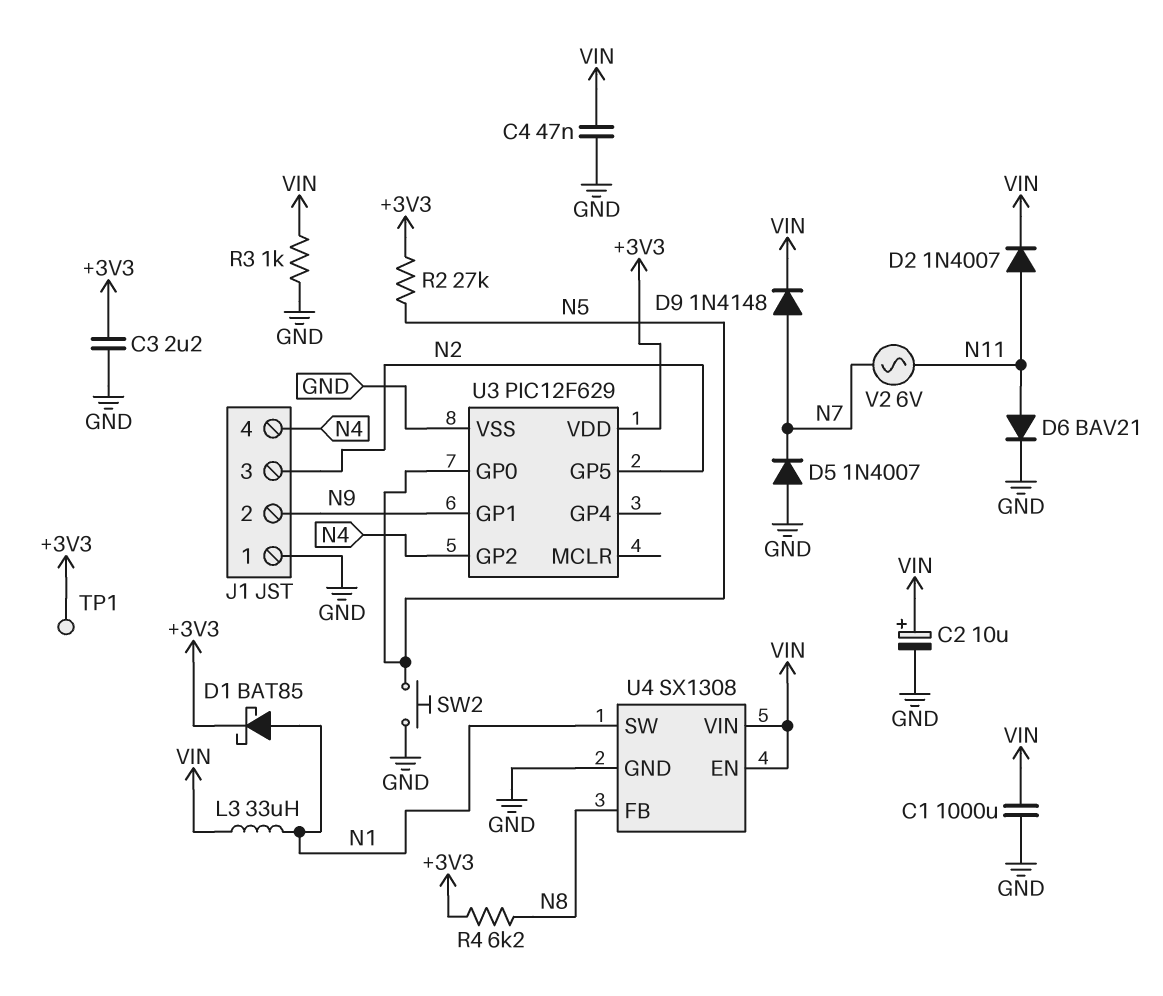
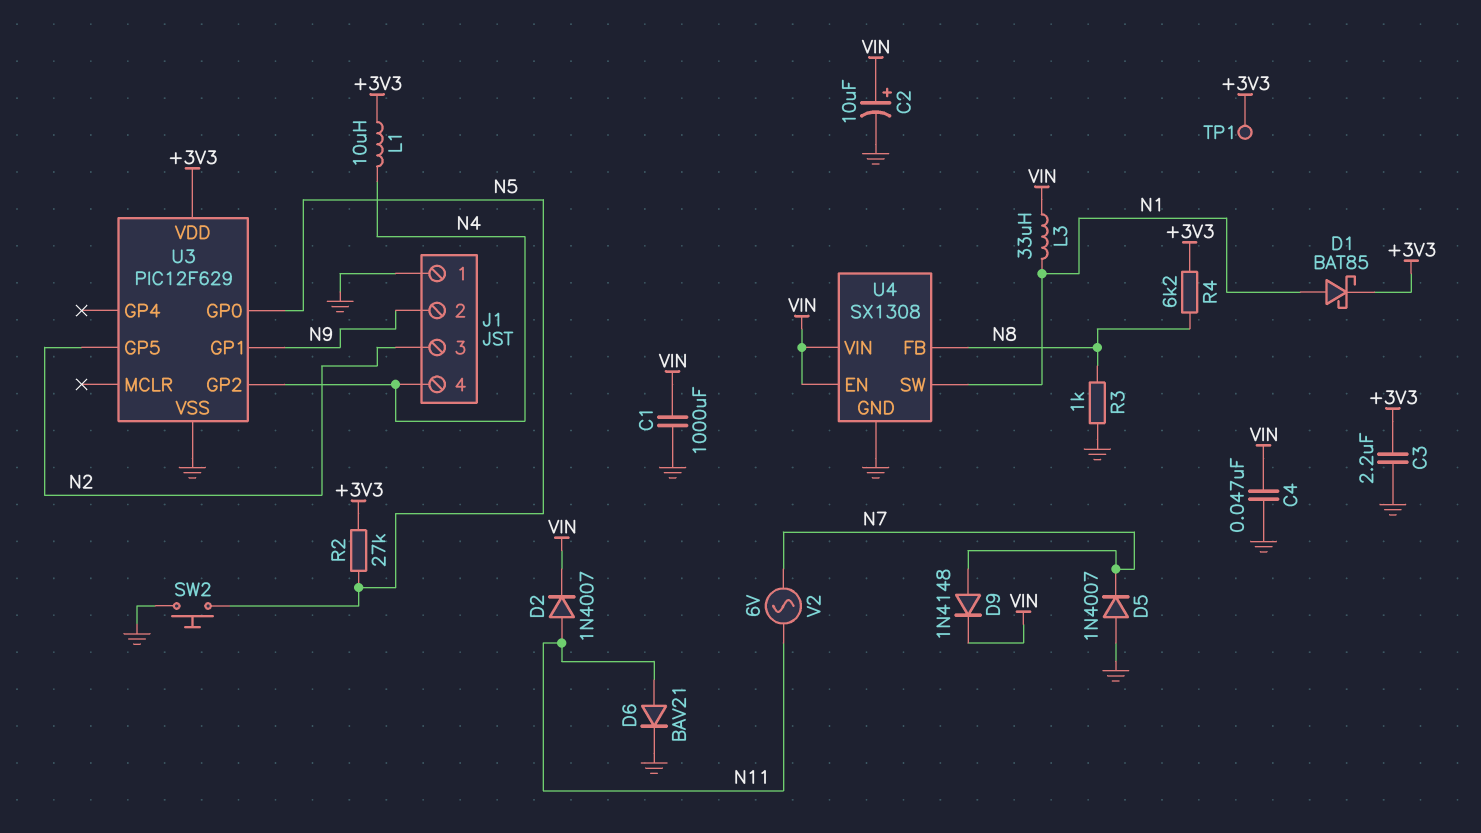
L1: none -> 10uH (+3V3, N4)
R3: 1k (GND, VIN) -> 1k (GND, N8)

